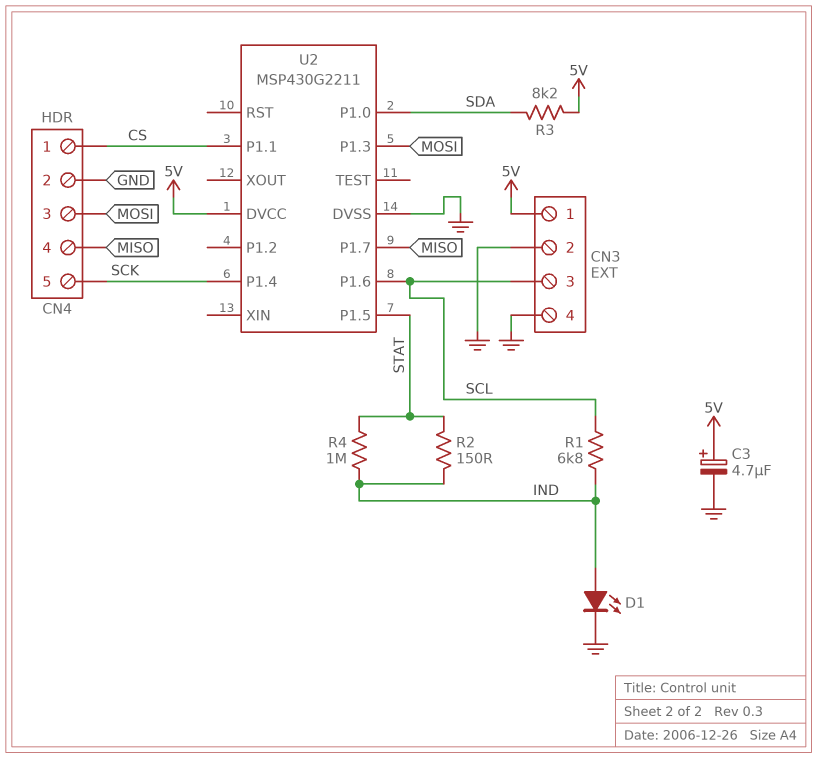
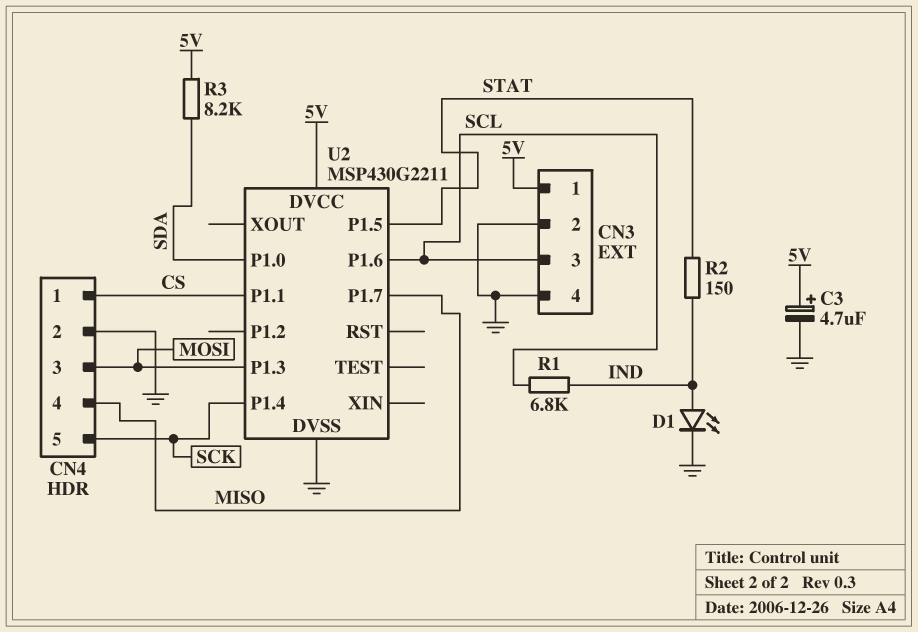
R4: 1M (IND, STAT) -> none

